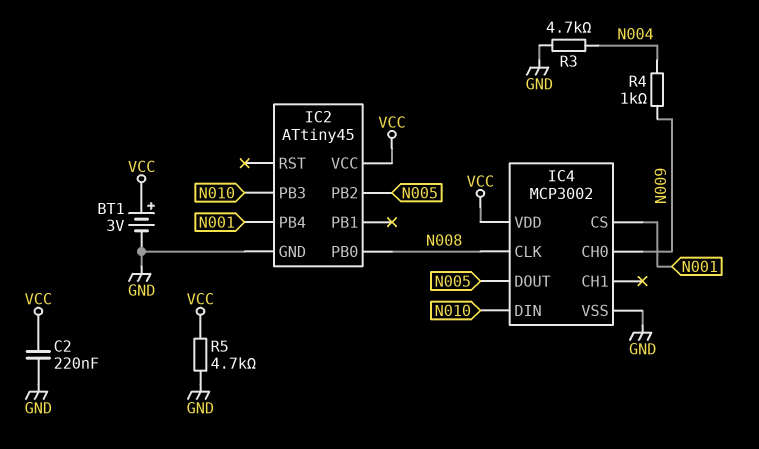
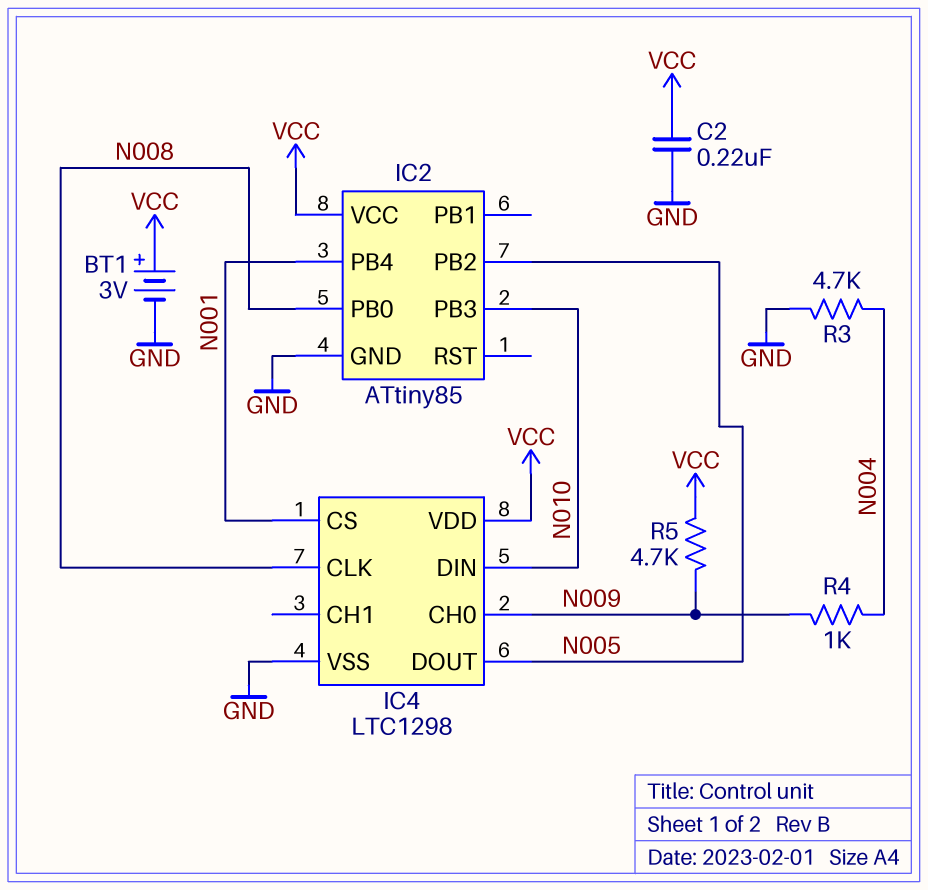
IC2: ATtiny45 -> ATtiny85
IC4: MCP3002 -> LTC1298
R5: 4.7k (GND, VCC) -> 4.7k (N009, VCC)

